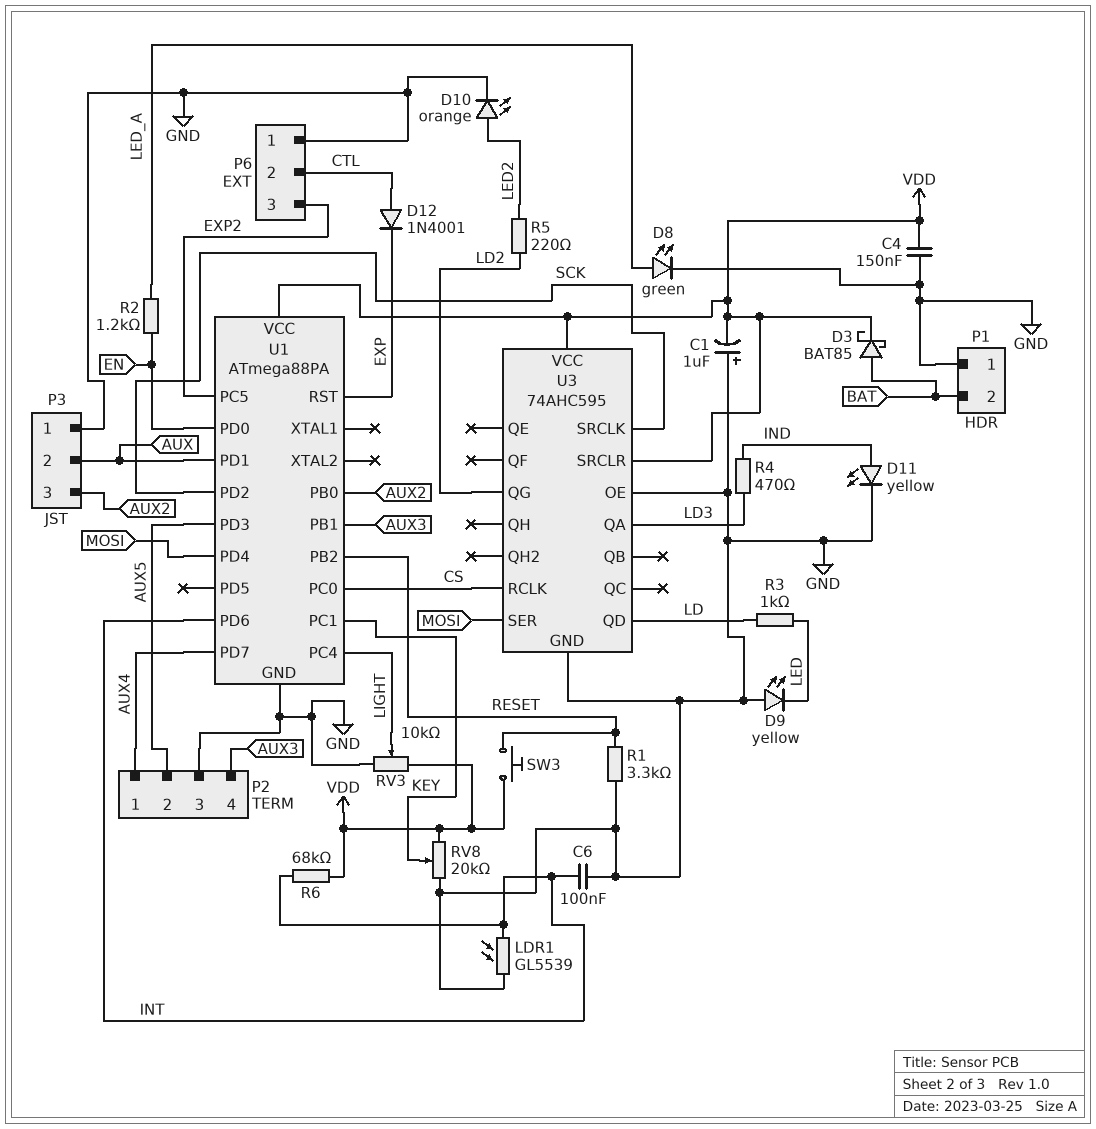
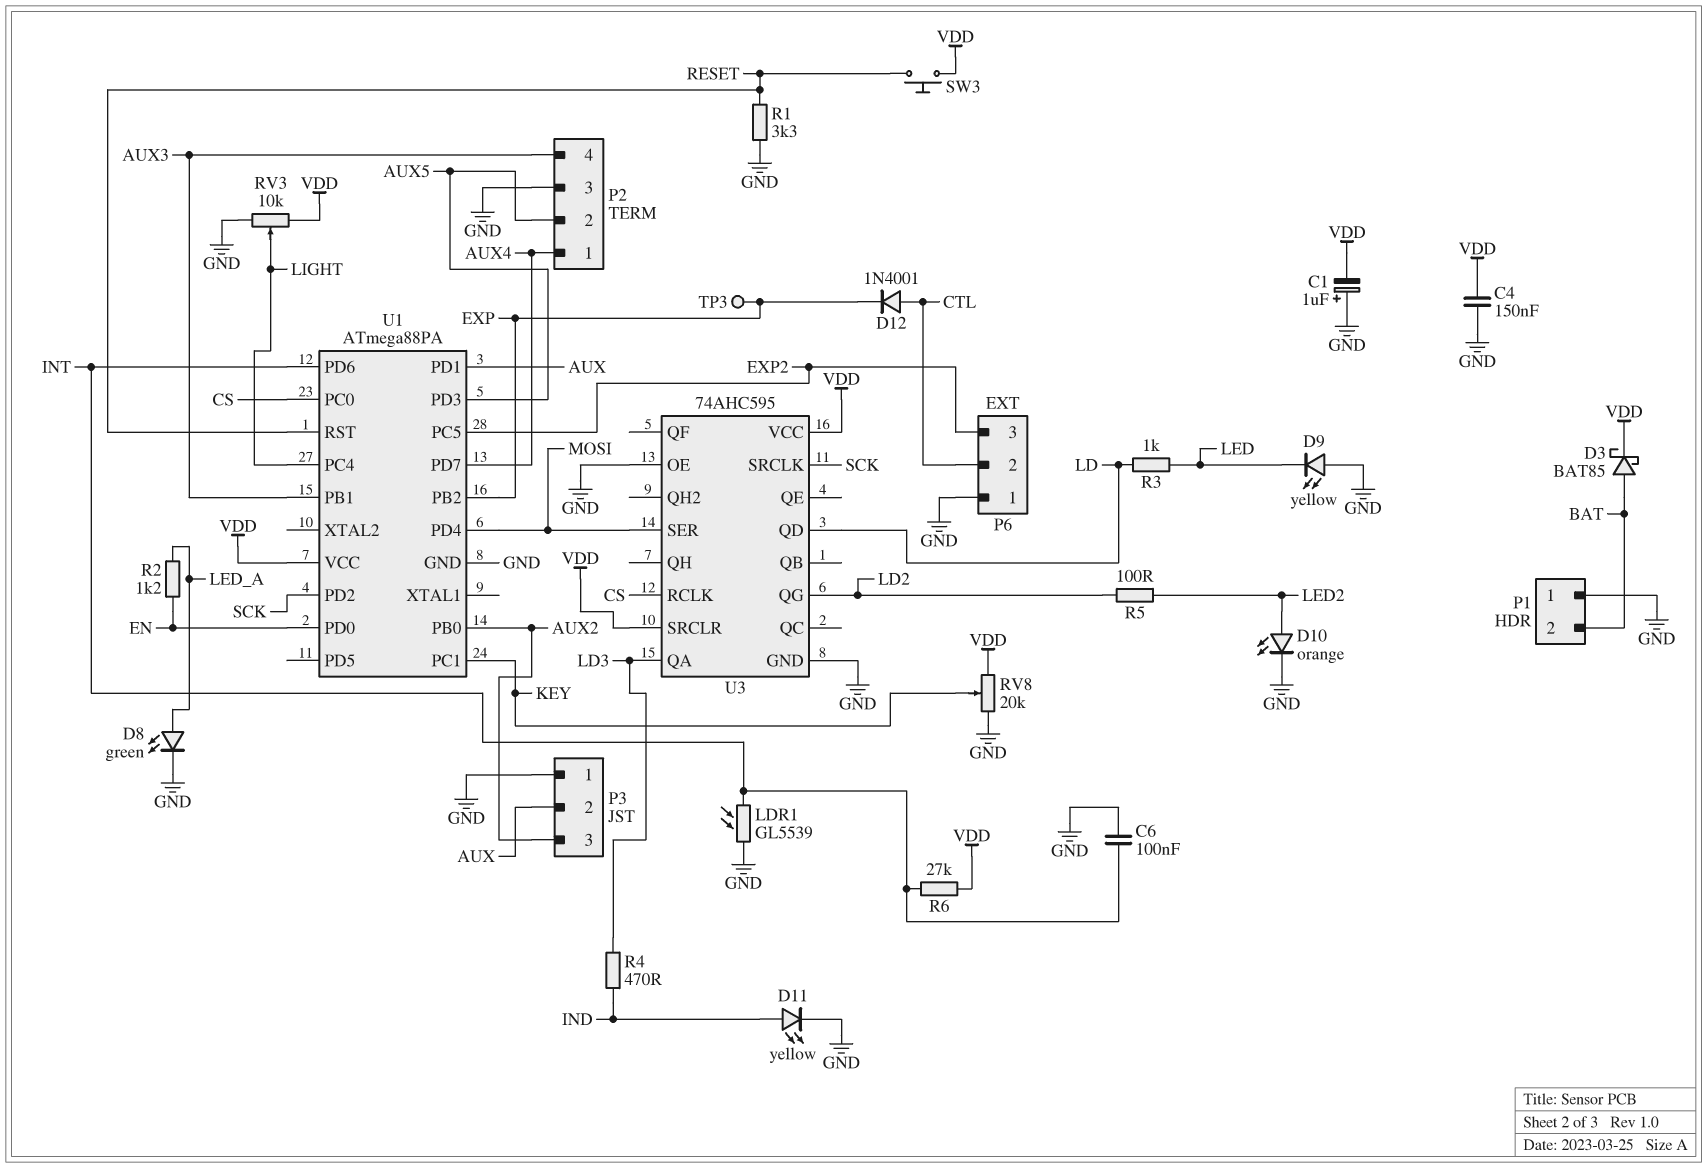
R5: 220 (LD2, LED2) -> 100 (LD2, LED2)
R6: 68k (INT, VDD) -> 27k (INT, VDD)
TP3: none -> test point (EXP)
U1 pin PB2: RESET -> EXP
U1 pin RST: EXP -> RESET

